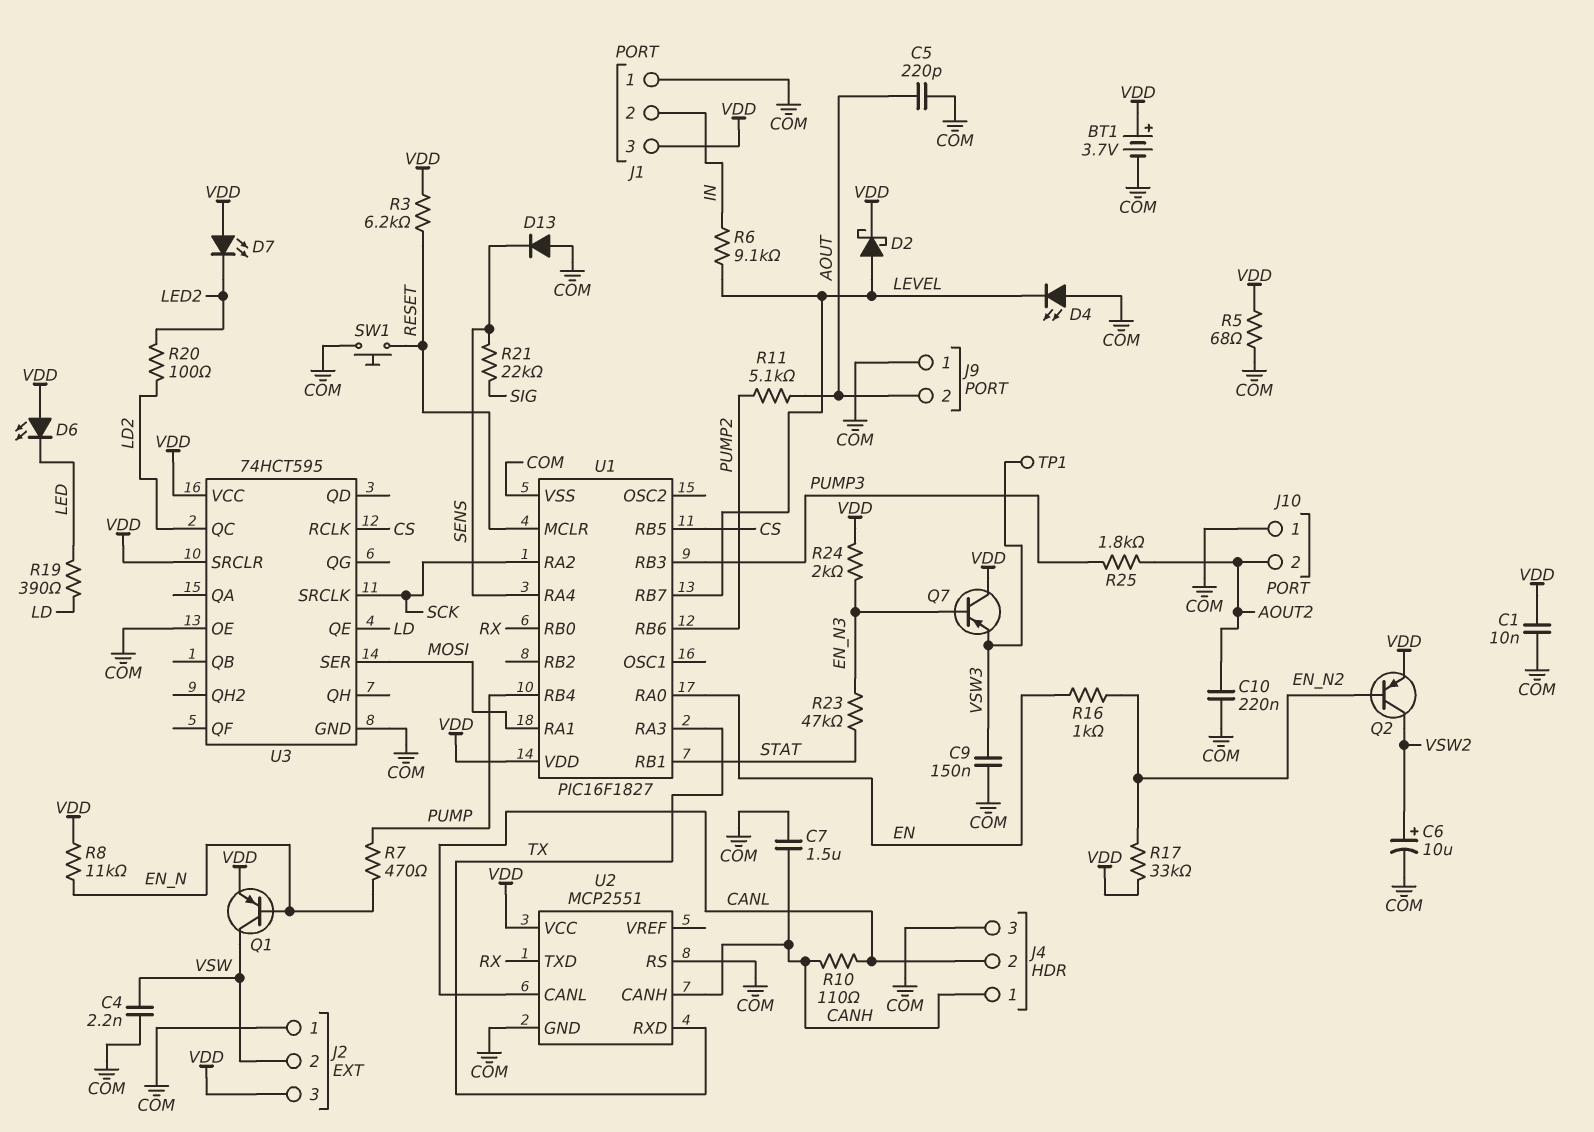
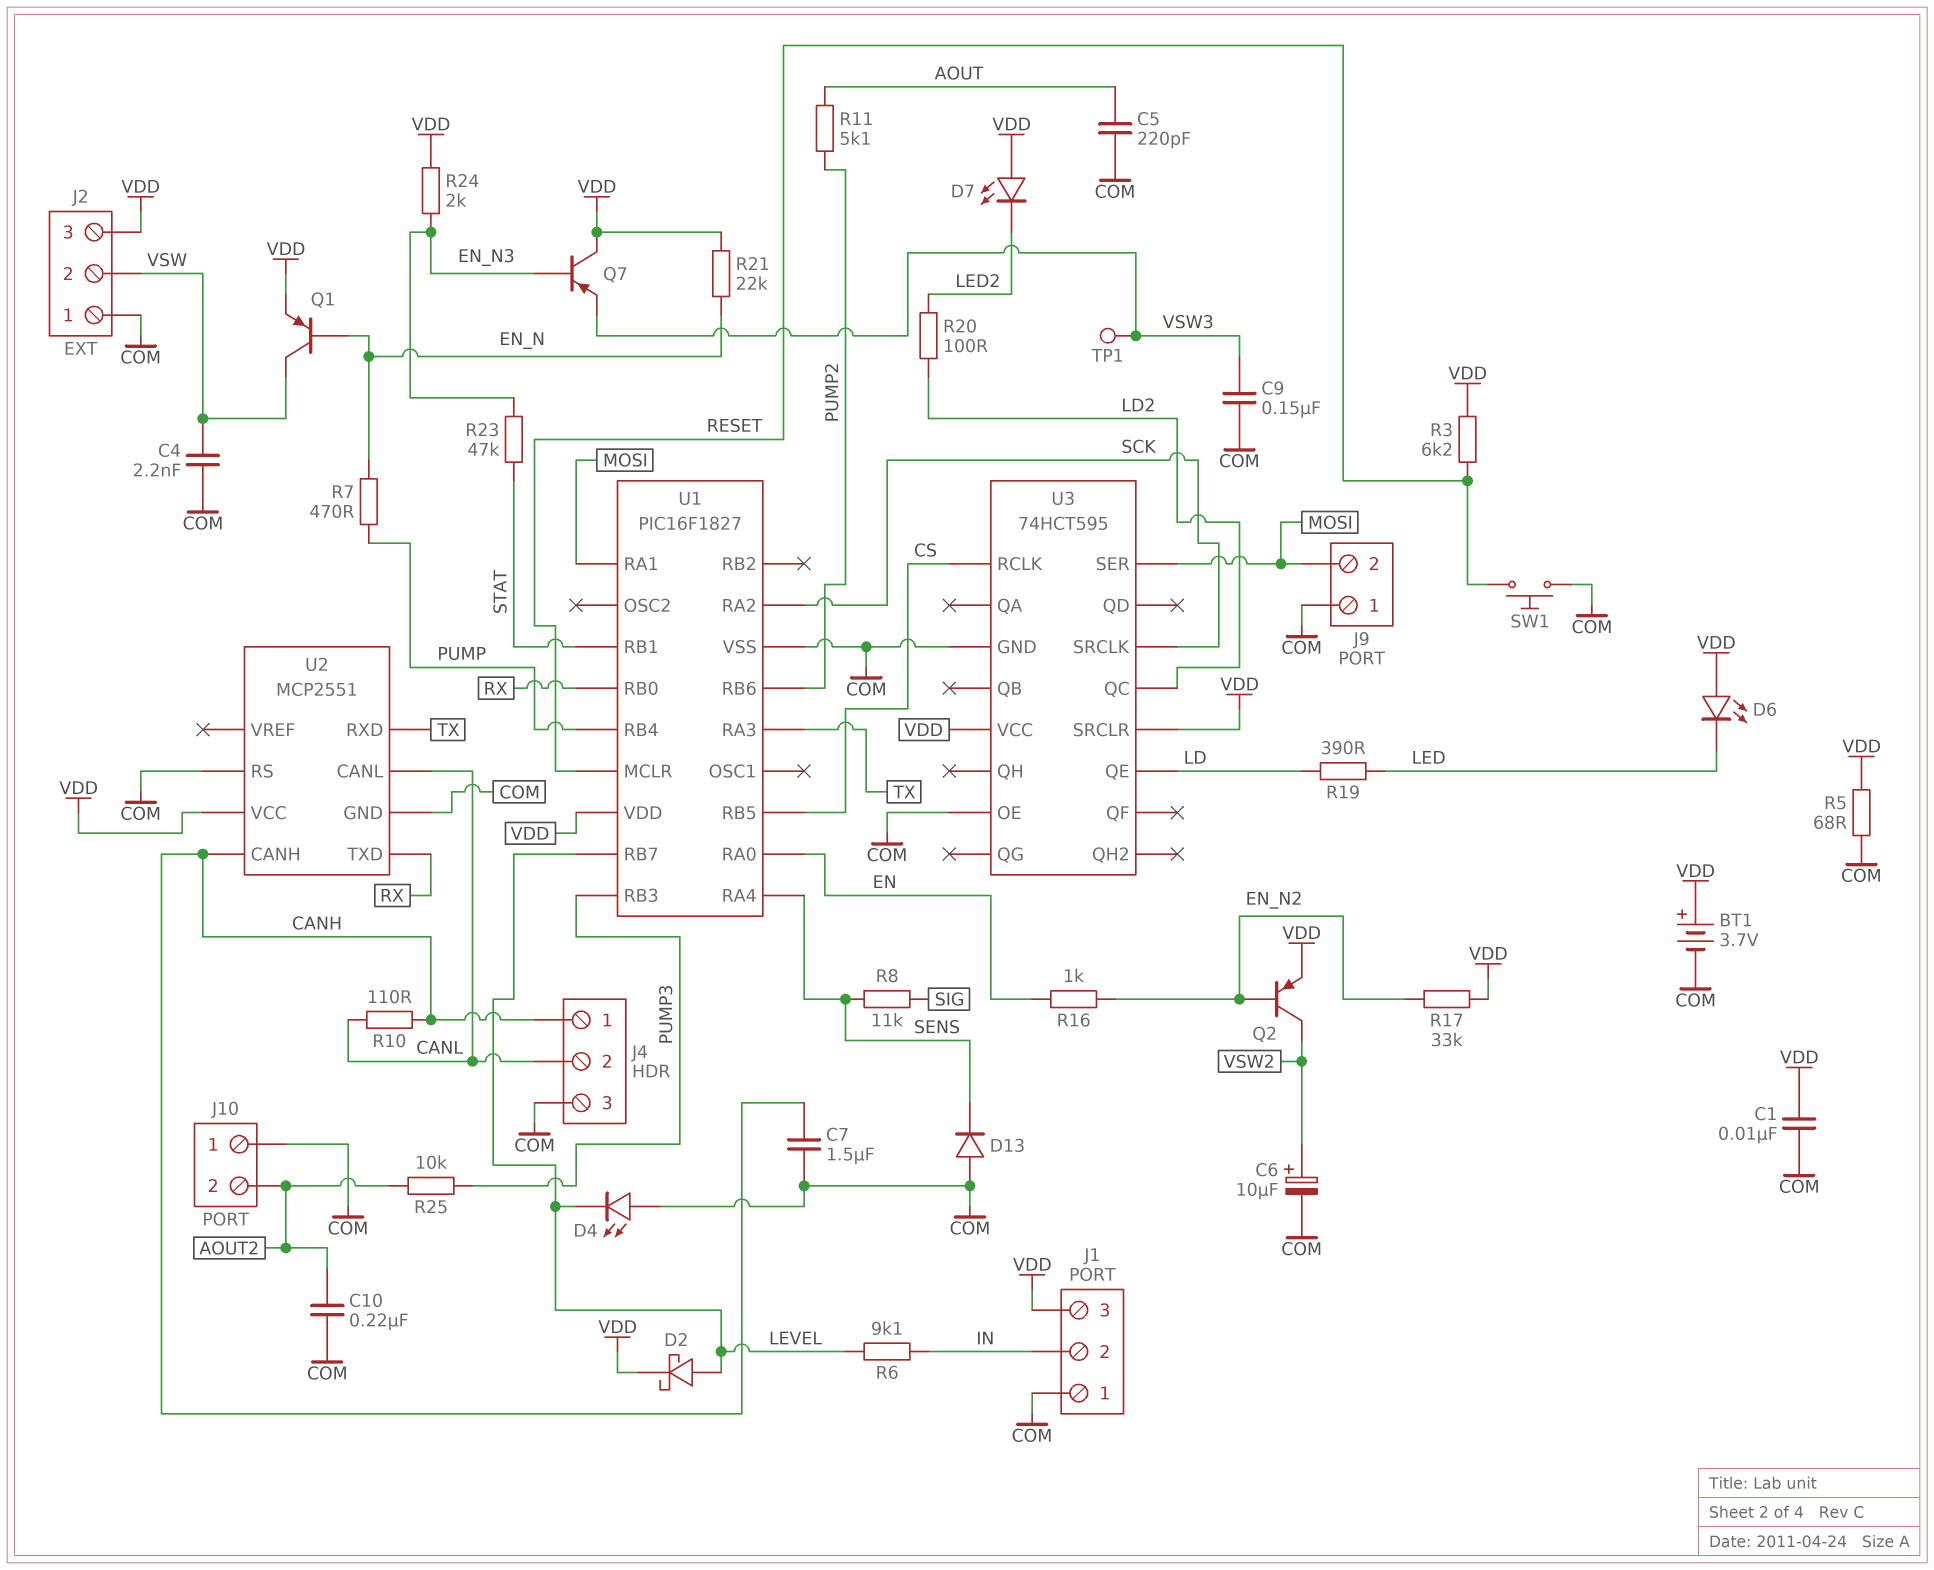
J9 pin 2: AOUT -> MOSI
R8: 11k (EN_N, VDD) -> 11k (SENS, SIG)
R21: 22k (SENS, SIG) -> 22k (EN_N, VDD)
R25: 1.8k (AOUT2, PUMP3) -> 10k (AOUT2, PUMP3)

